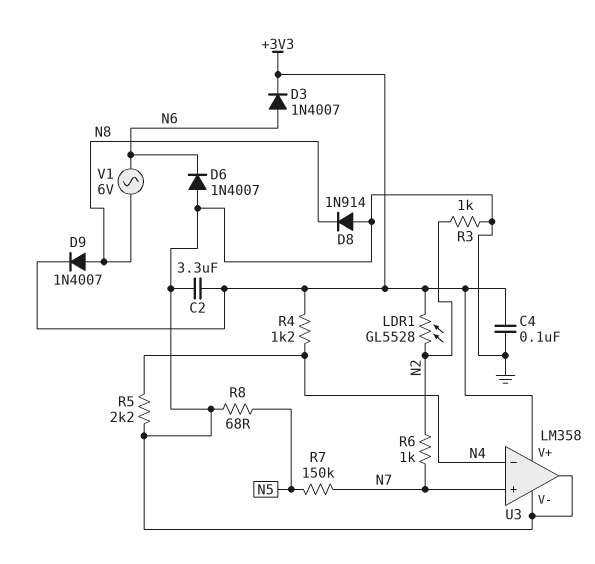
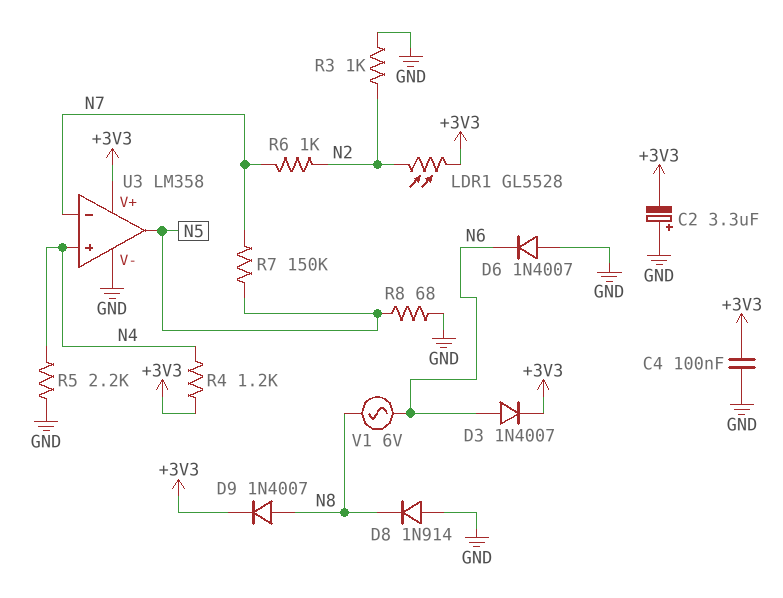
C2: 3.3uF (+3V3, GND) -> 3.3uF (plus GND, minus +3V3)
U3 pin in+: N7 -> N4
U3 pin in-: N4 -> N7
U3 pin out: GND -> N5

